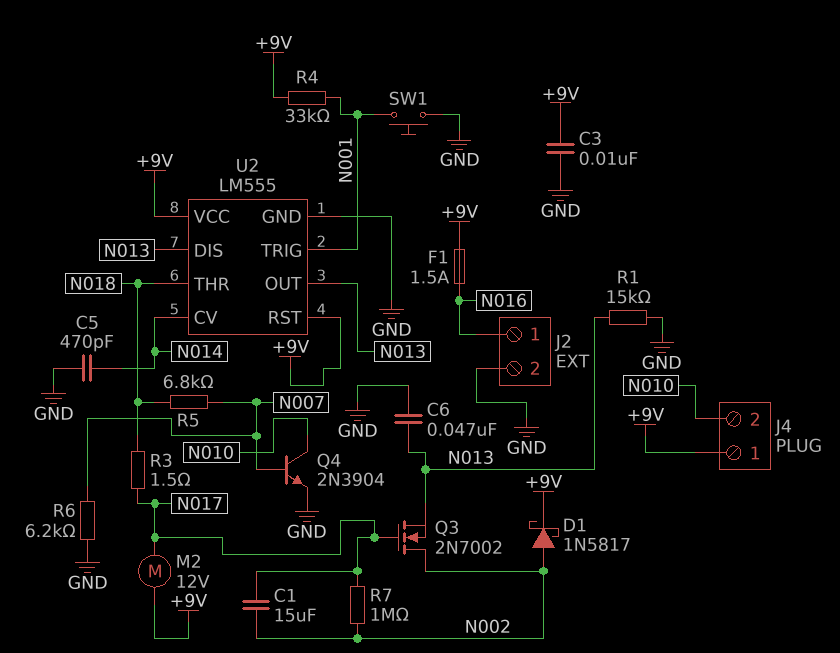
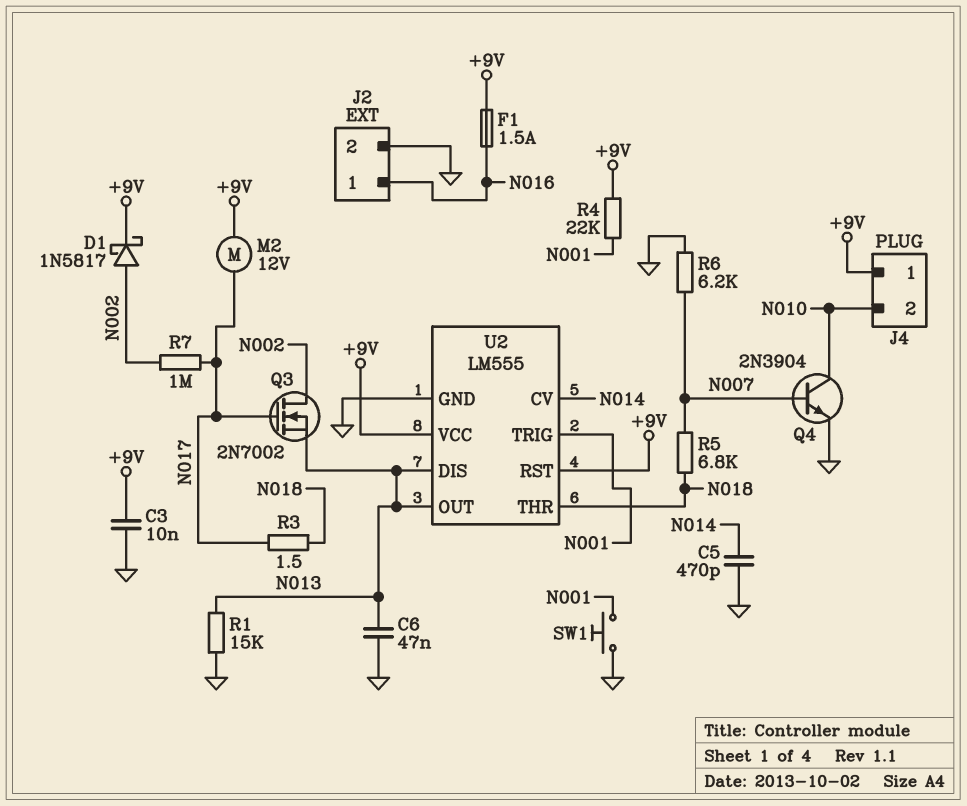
C1: 15uF (N002, N017) -> none
R4: 33k (+9V, N001) -> 22k (+9V, N001)

